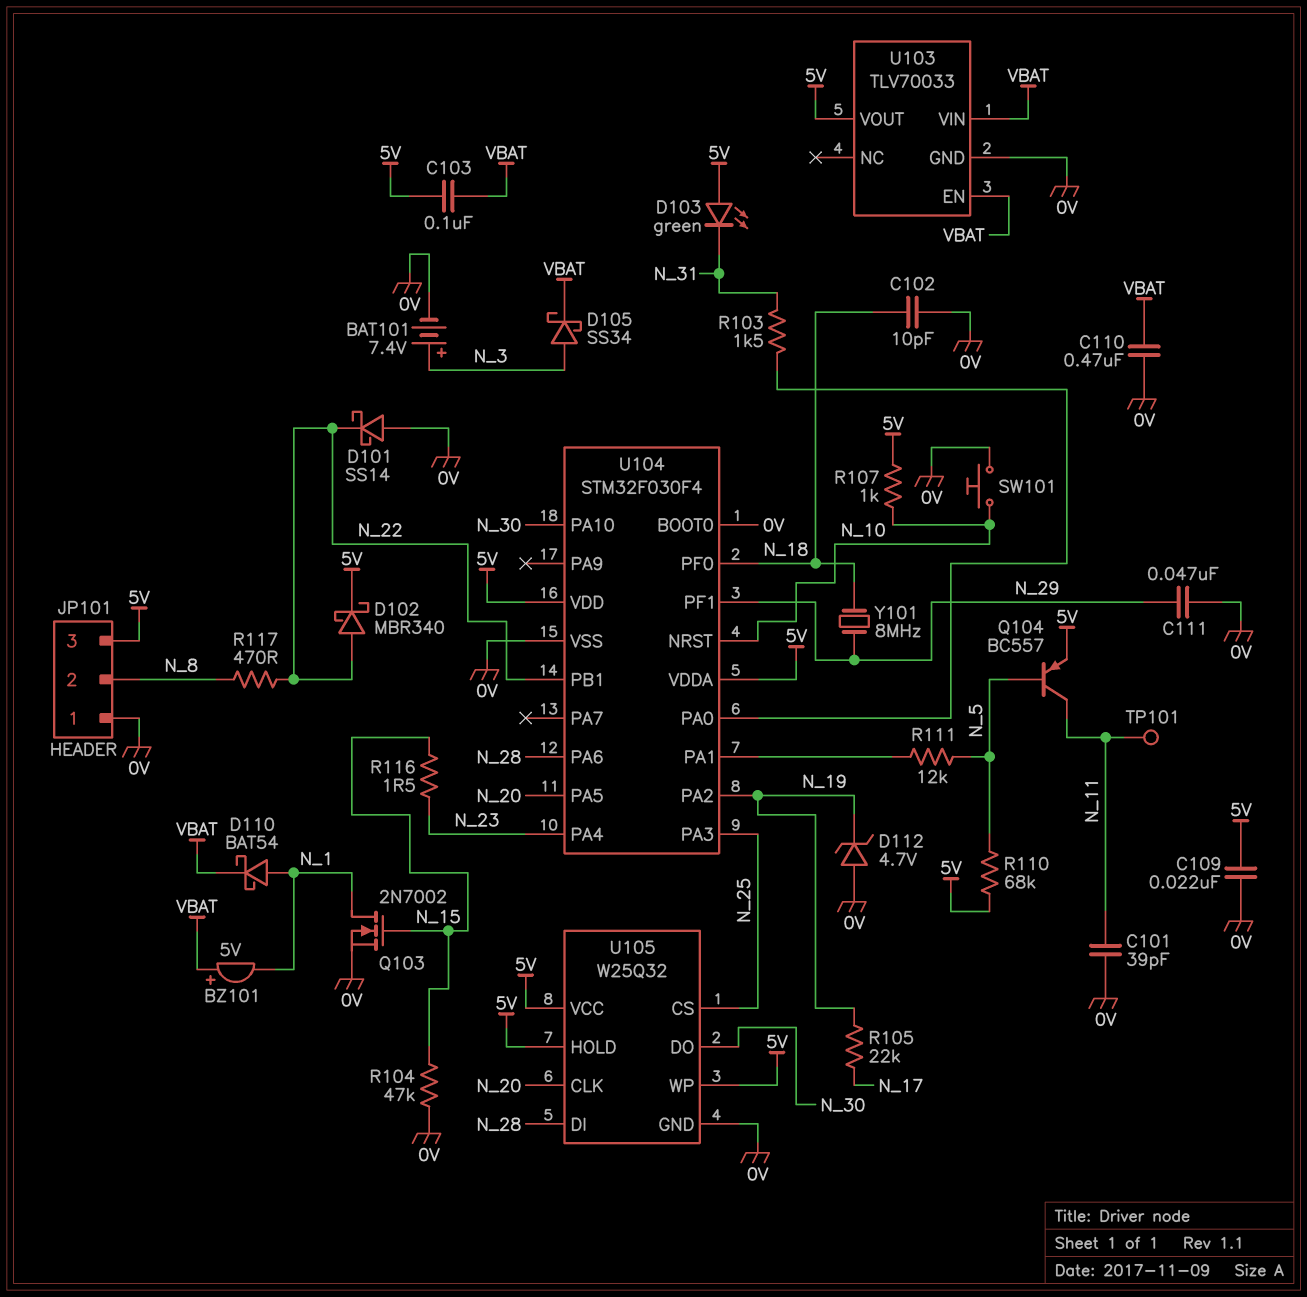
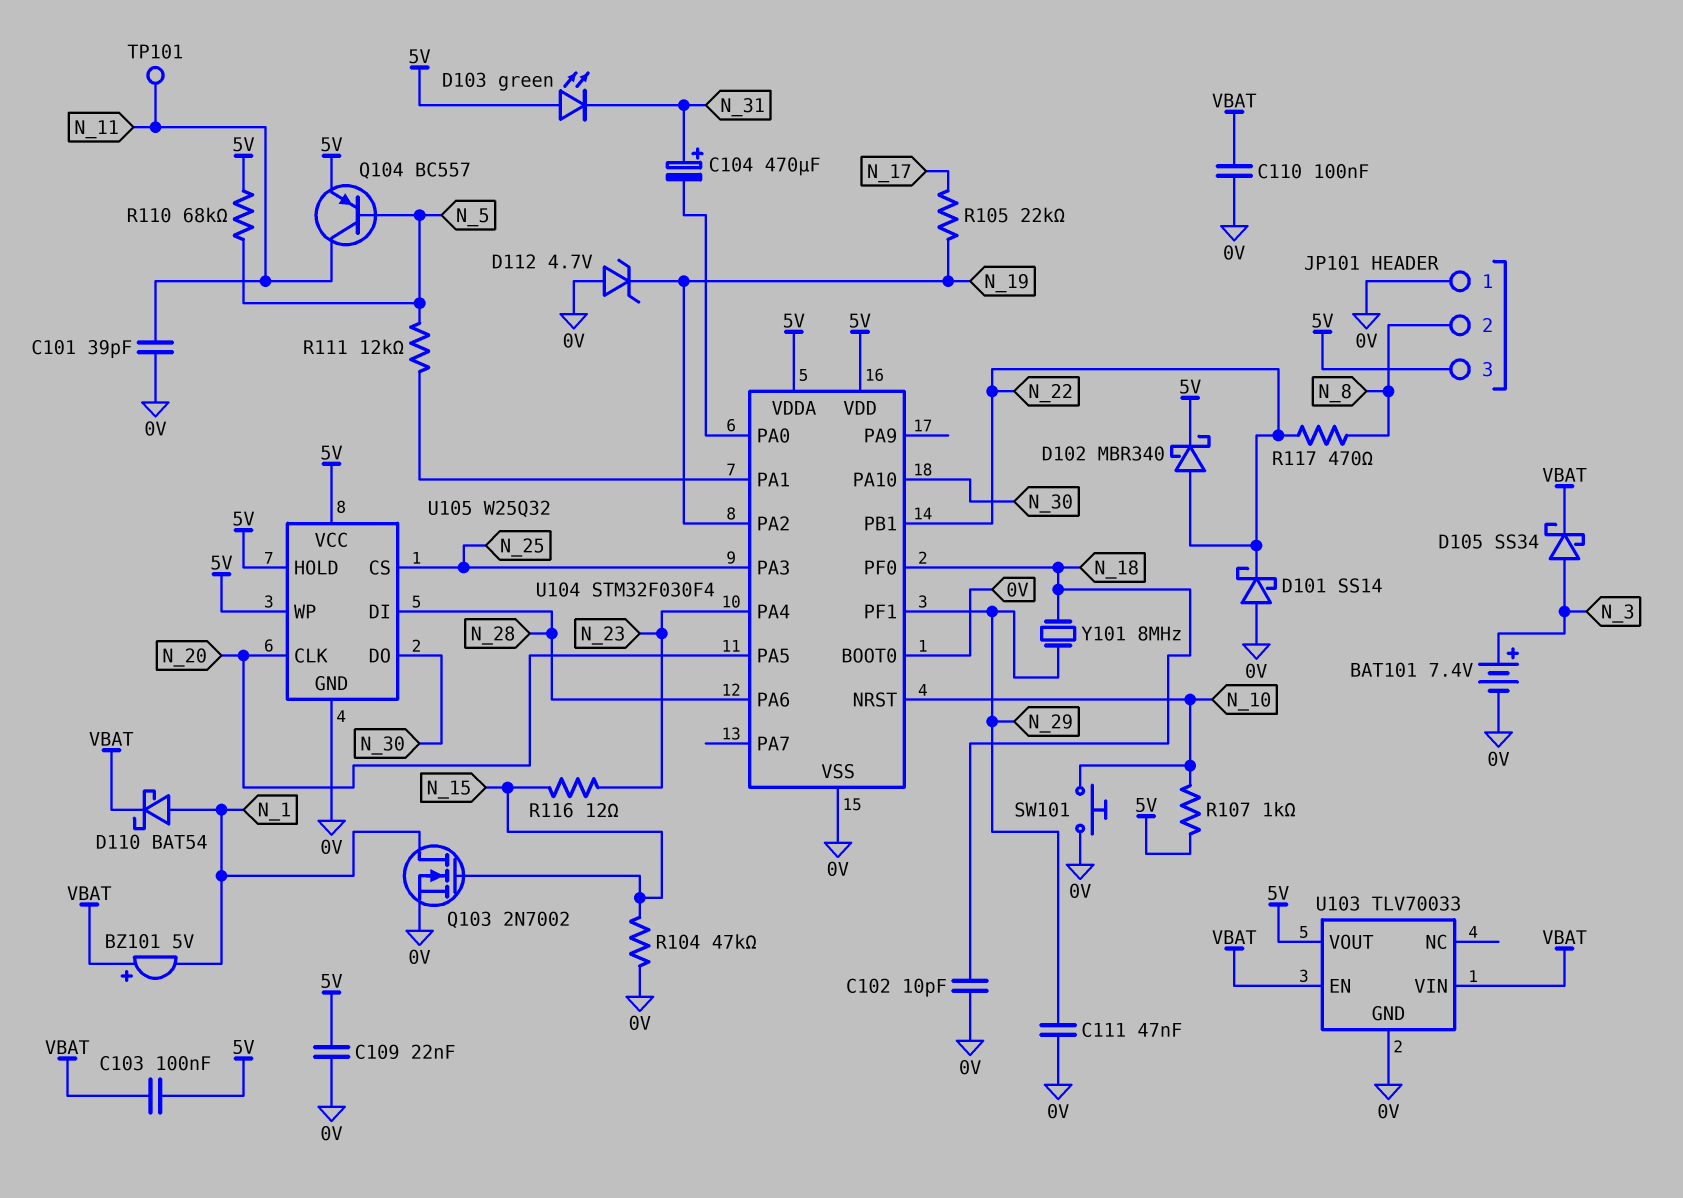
C104: none -> 470uF (plus N_31, minus U104/PA0)
C110: 470nF (0V, VBAT) -> 100nF (0V, VBAT)
R103: 1.5k (N_31, U104/PA0) -> none
R116: 1.5 (N_15, N_23) -> 12 (N_15, N_23)

